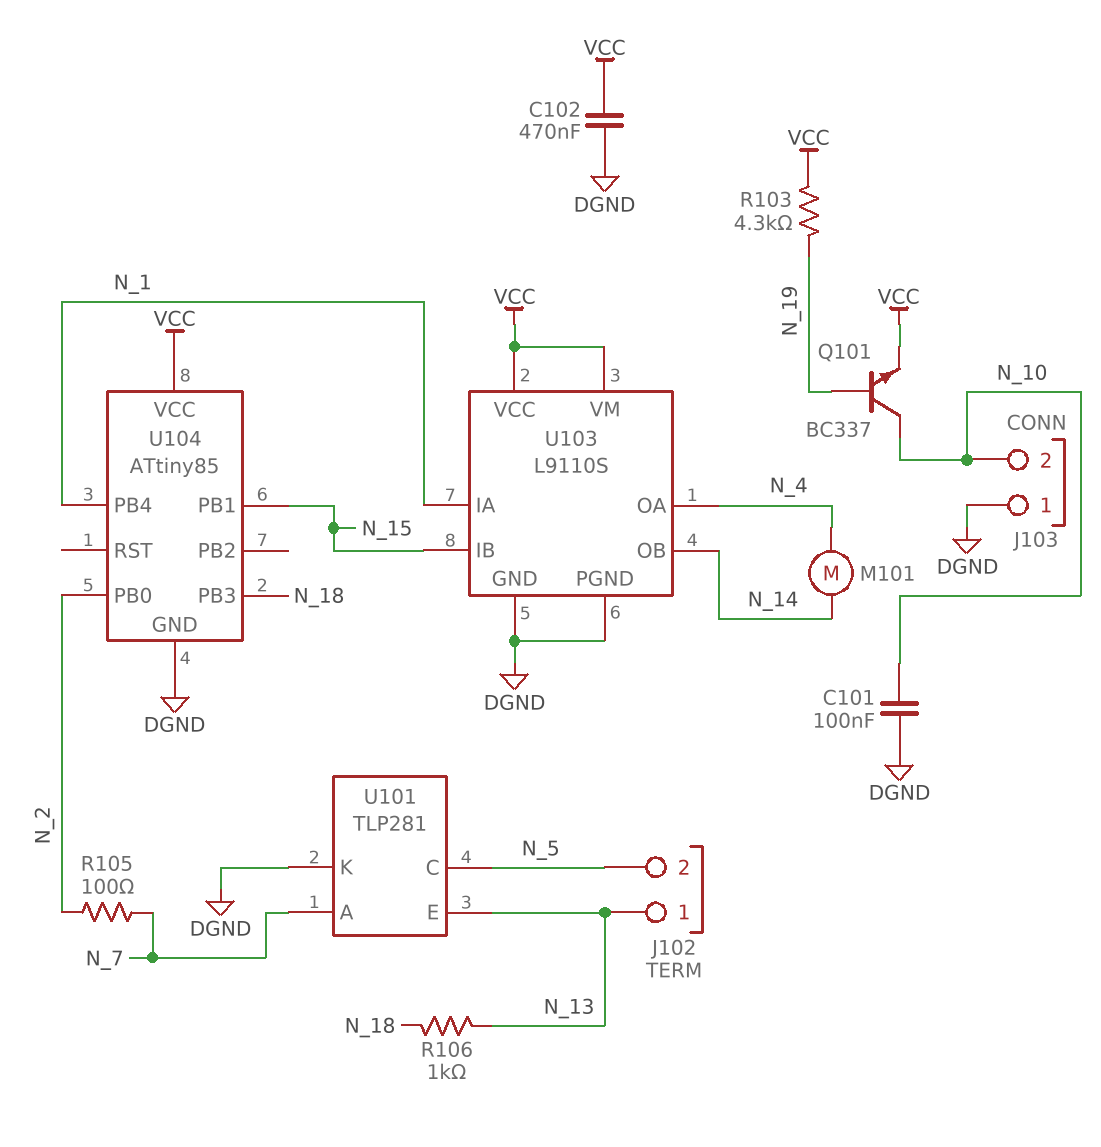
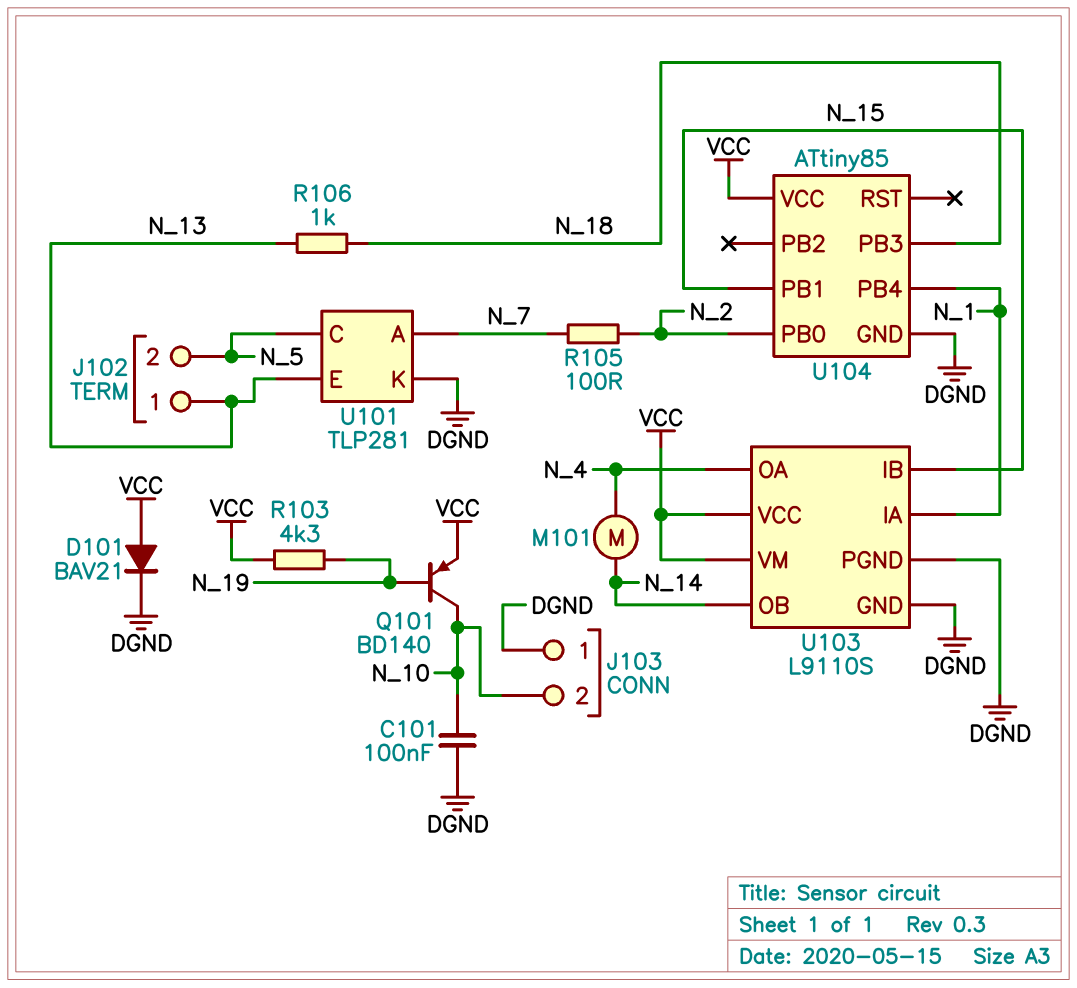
C102: 470nF (DGND, VCC) -> none
D101: none -> diode BAV21 (A VCC, K DGND)
Q101: NPN BC337 (B N_19, C N_10, E VCC) -> PNP BD140 (B N_19, C N_10, E VCC)

